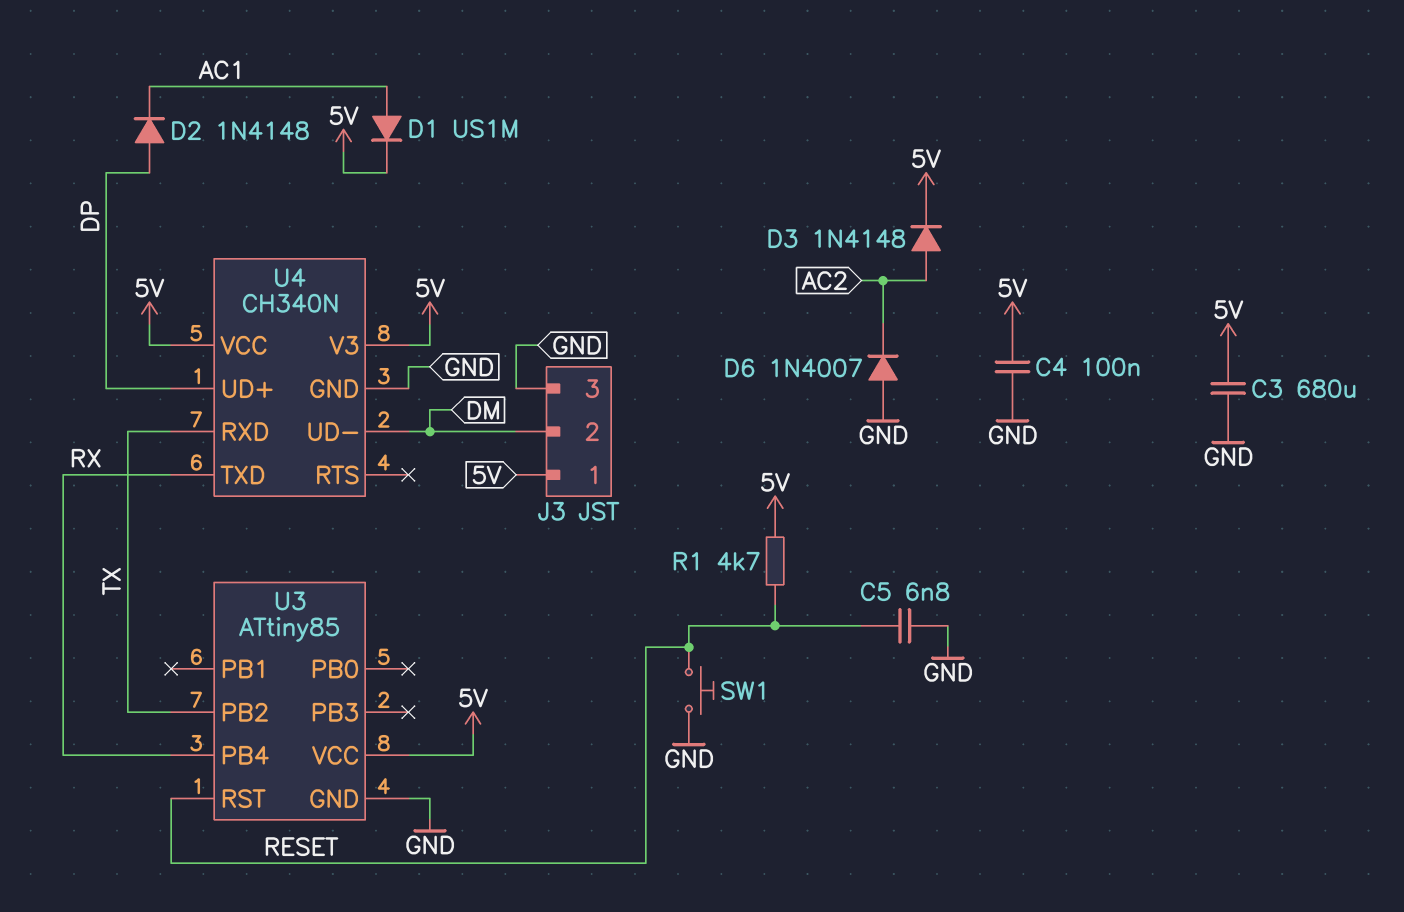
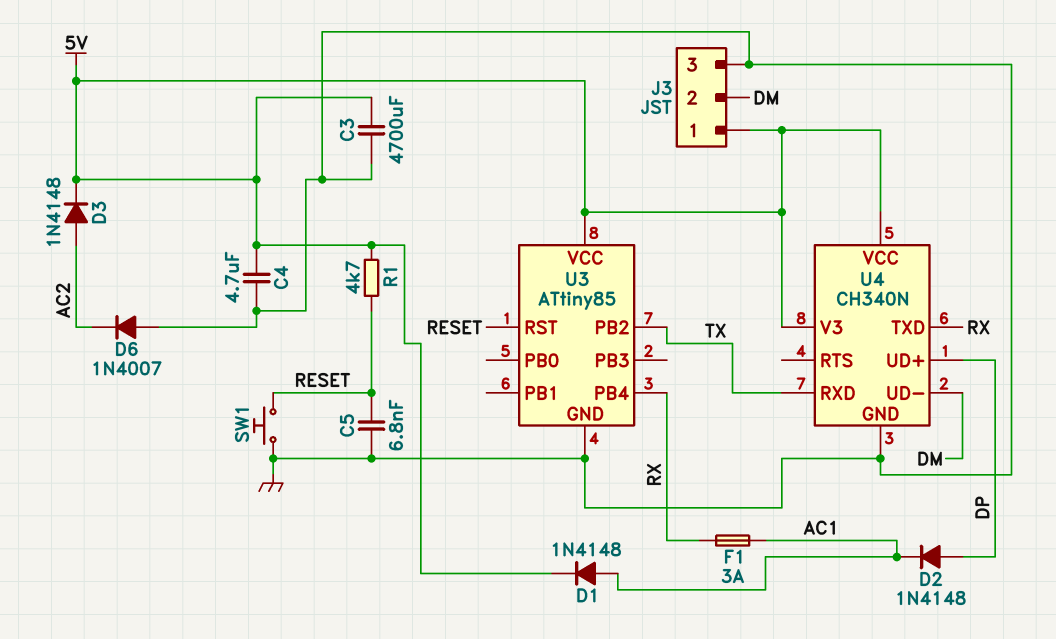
C3: 680uF (5V, GND) -> 4700uF (5V, GND)
C4: 100nF (5V, GND) -> 4.7uF (5V, GND)
D1: diode US1M (A AC1, K 5V) -> diode 1N4148 (A AC1, K 5V)
F1: none -> 3A (AC1, RX)

